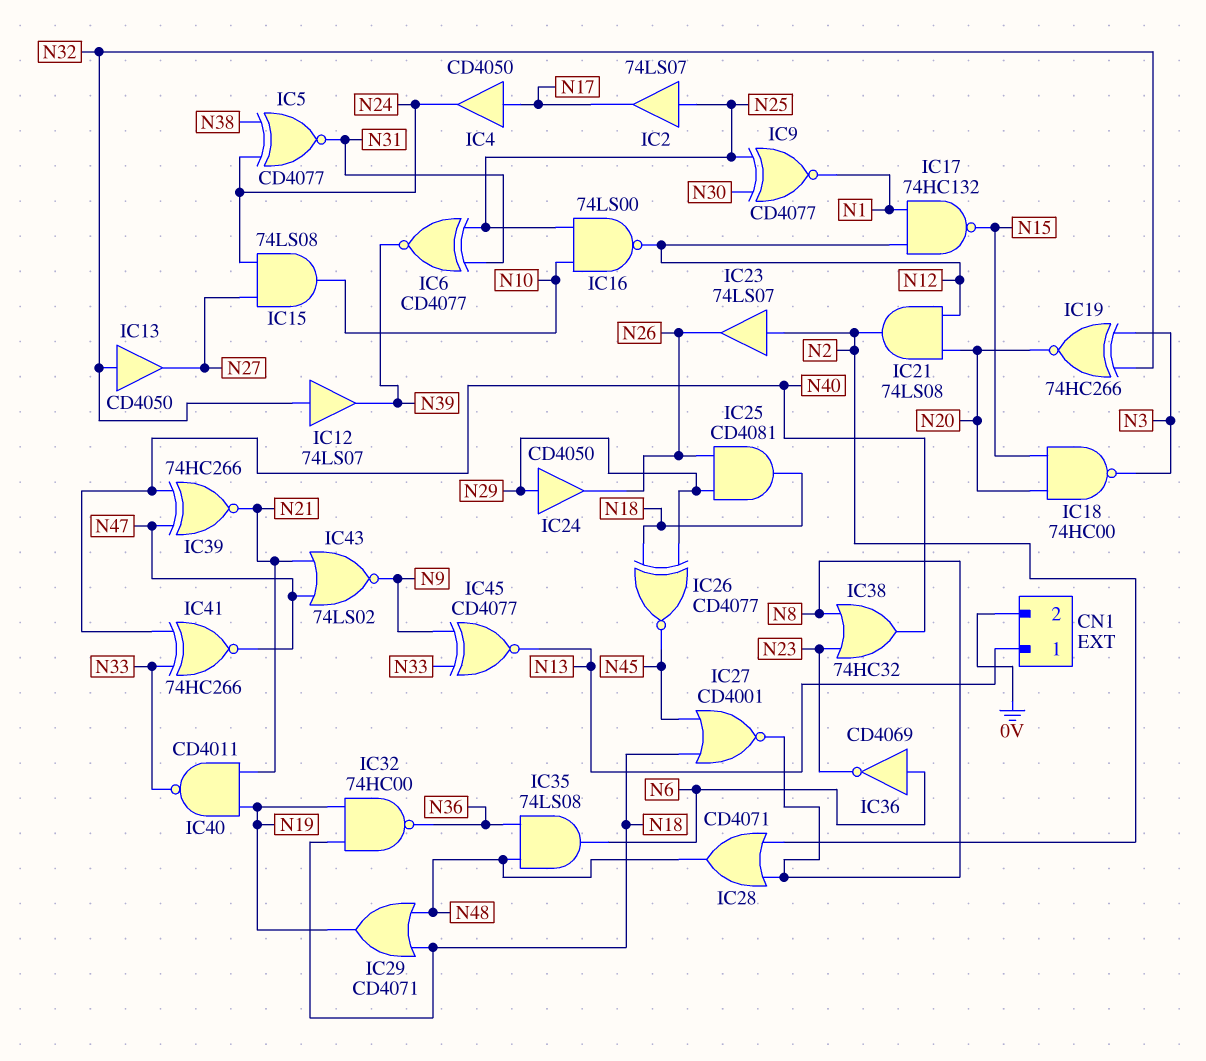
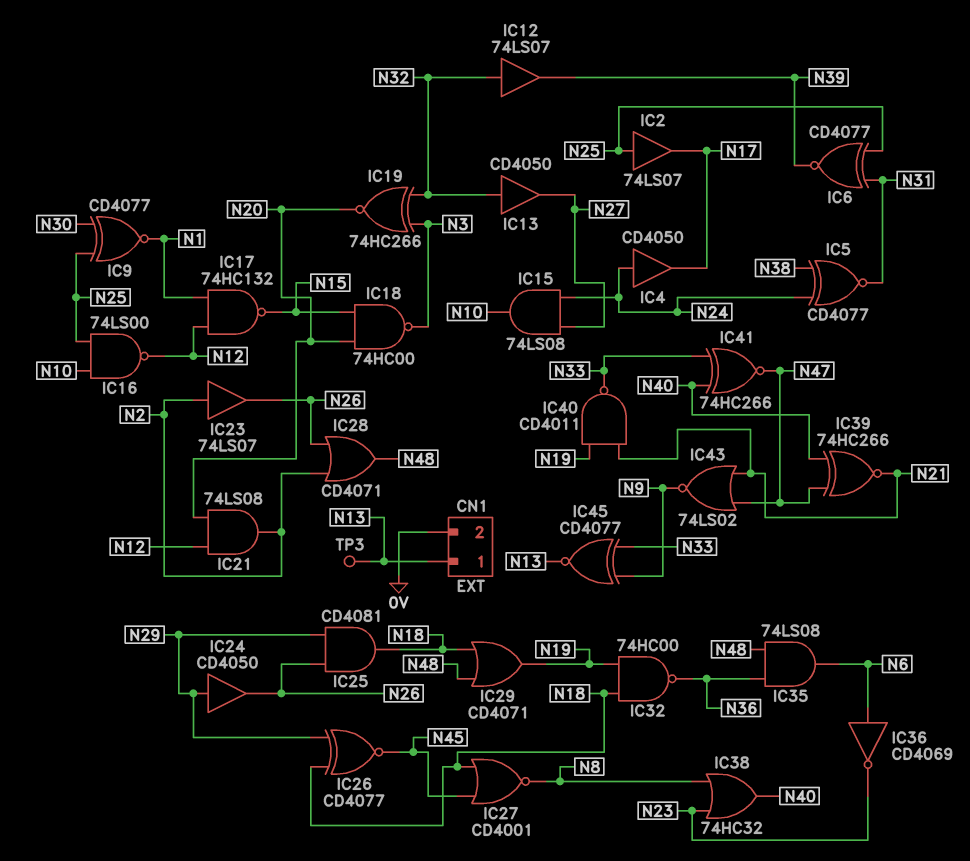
IC4: buffer CD4050 (in N17, out N24) -> buffer CD4050 (in N24, out N17)
IC28: OR CD4071 (in N2, in N8, out N48) -> OR CD4071 (in N2, in N26, out N48)
TP3: none -> test point (N13)

